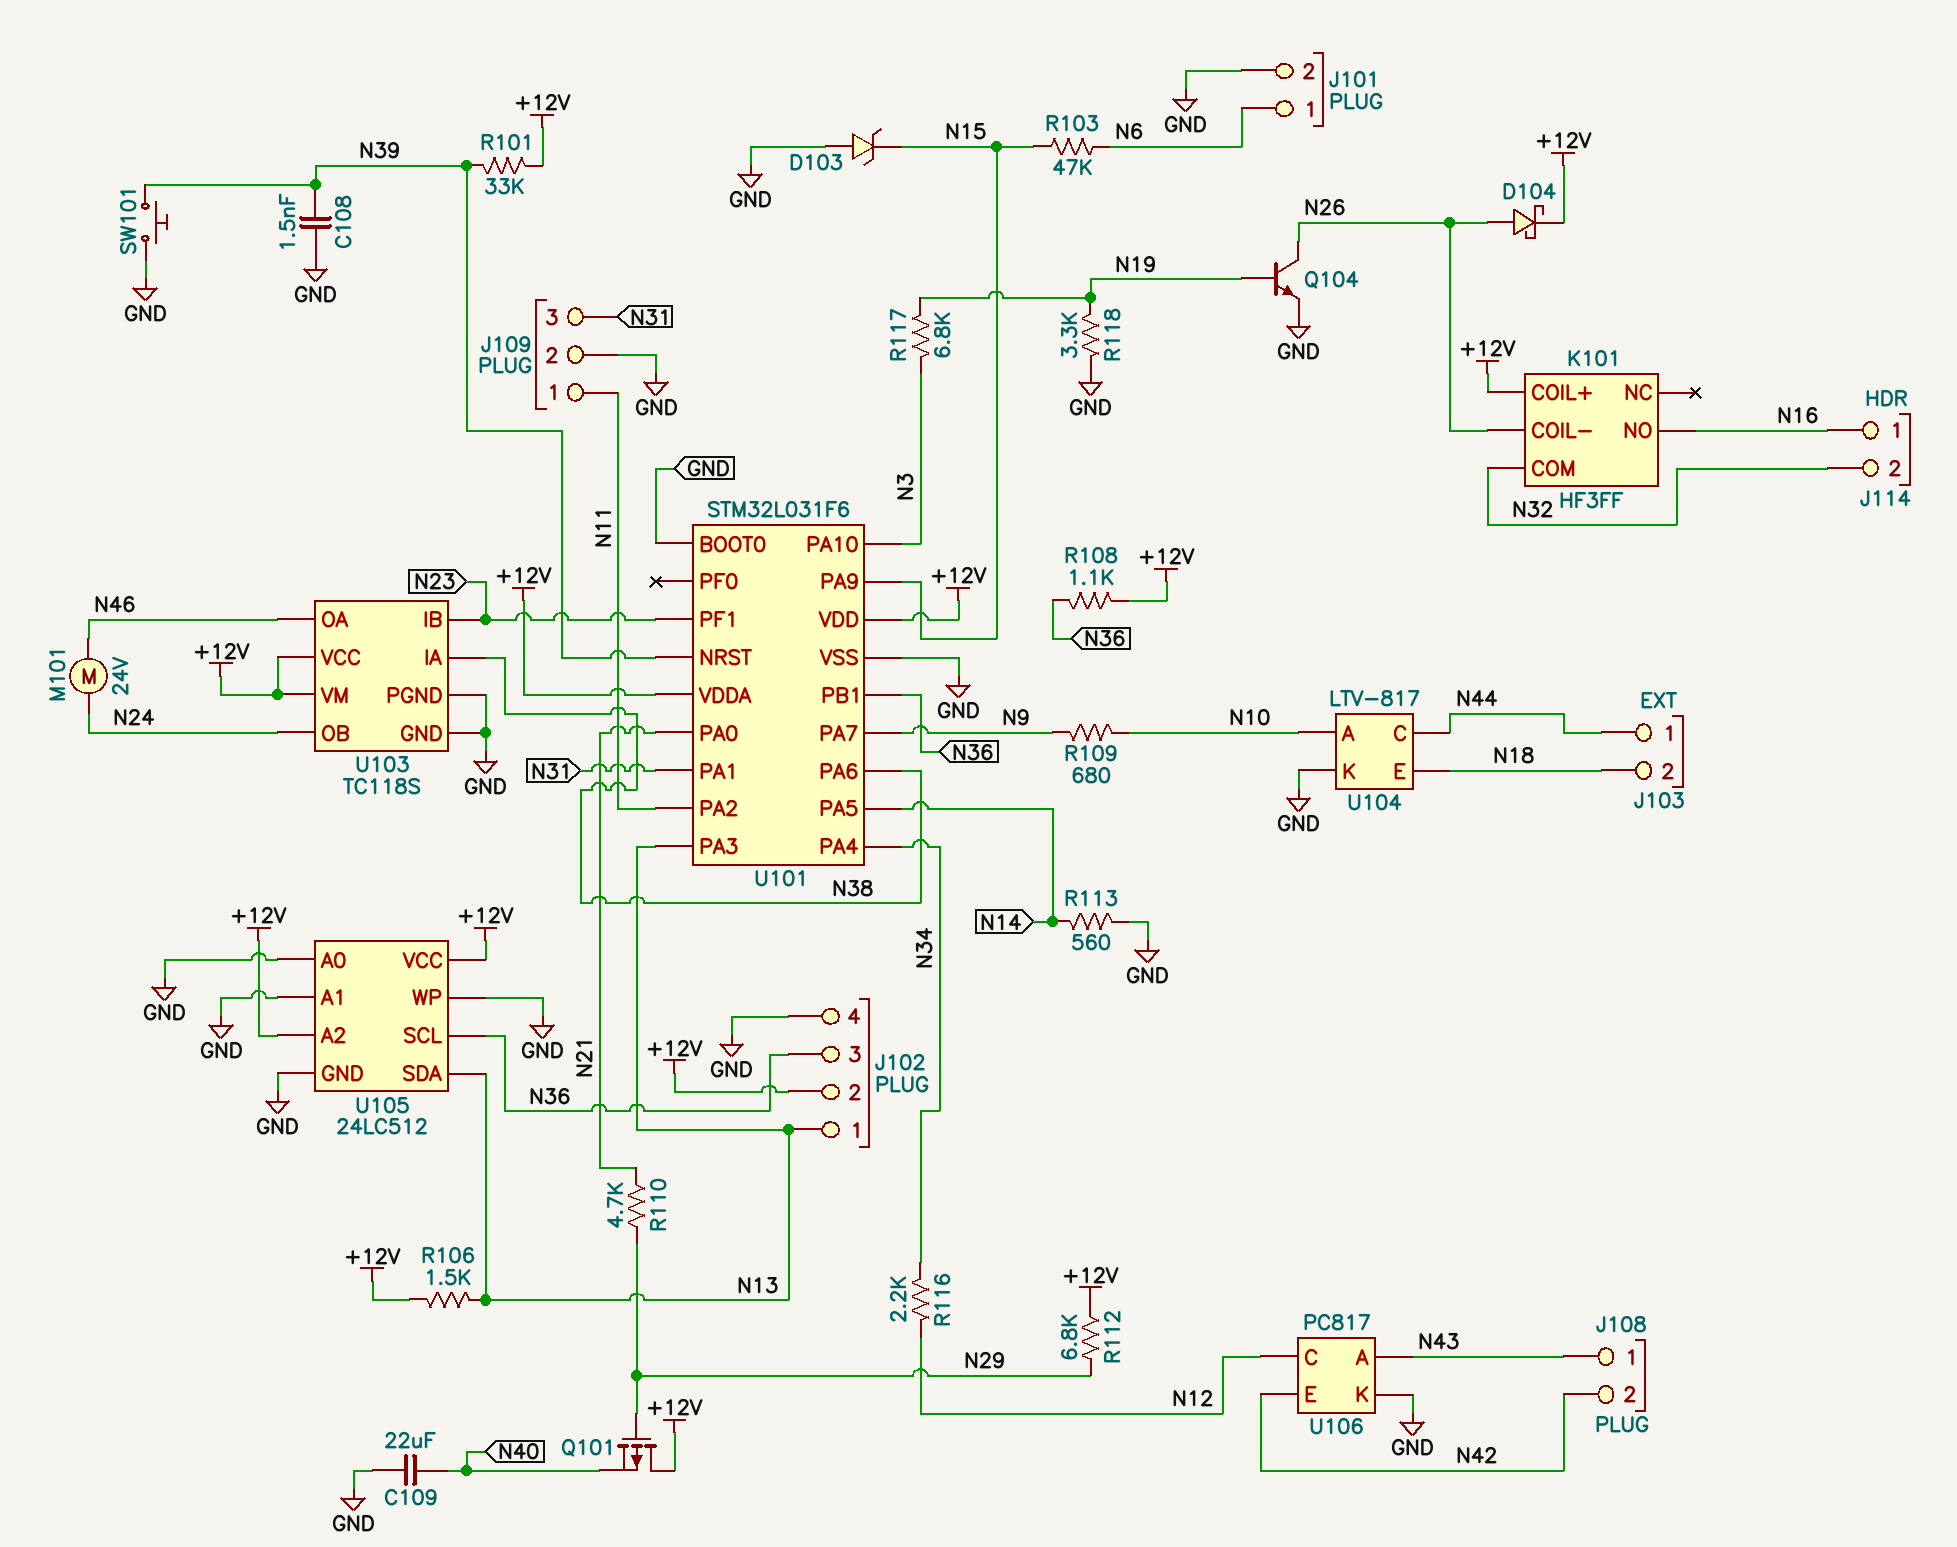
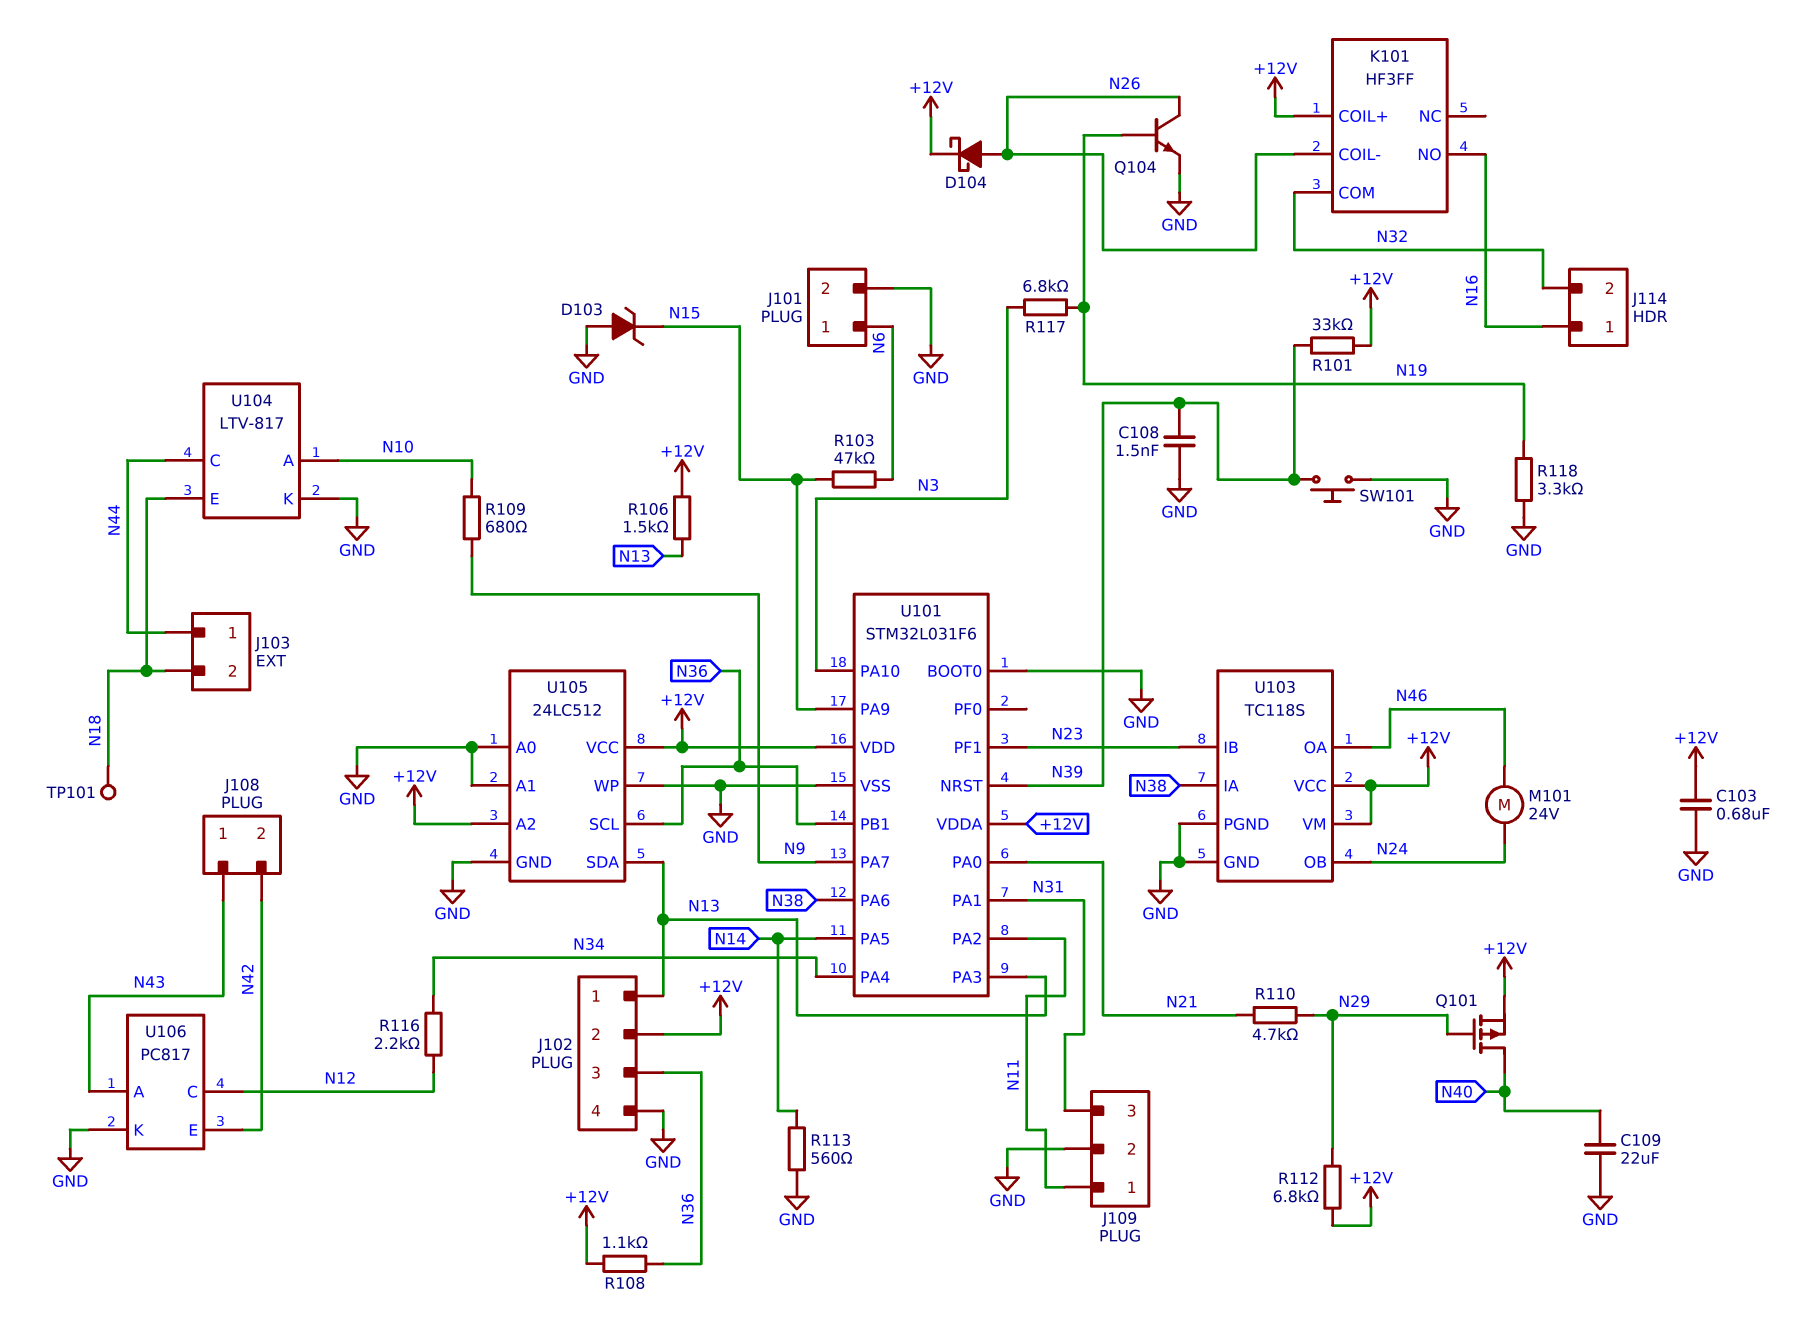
C103: none -> 680nF (+12V, GND)
Q101: PMOS (G N29, D +12V, S N40) -> PMOS (G N29, D N40, S +12V)
TP101: none -> test point (N18)

